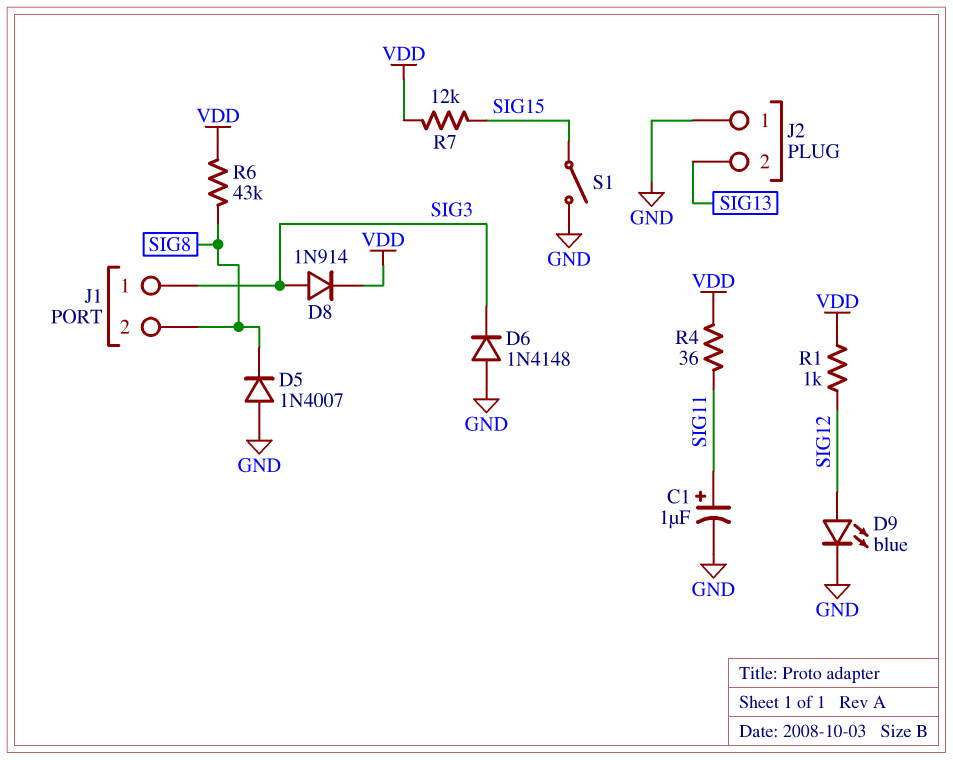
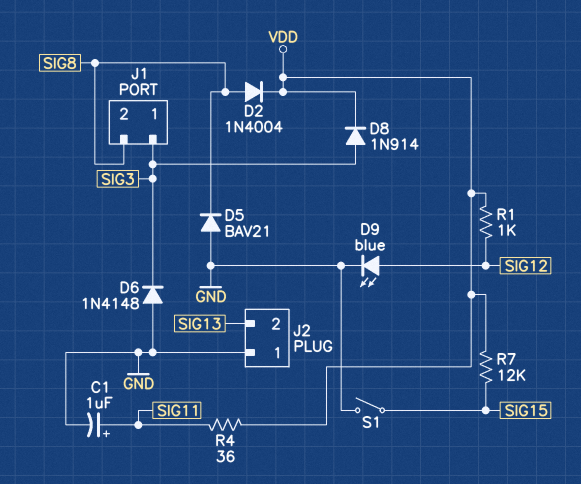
D2: none -> diode 1N4004 (A SIG8, K VDD)
D5: diode 1N4007 (A GND, K SIG8) -> diode BAV21 (A GND, K SIG8)
R6: 43k (SIG8, VDD) -> none

